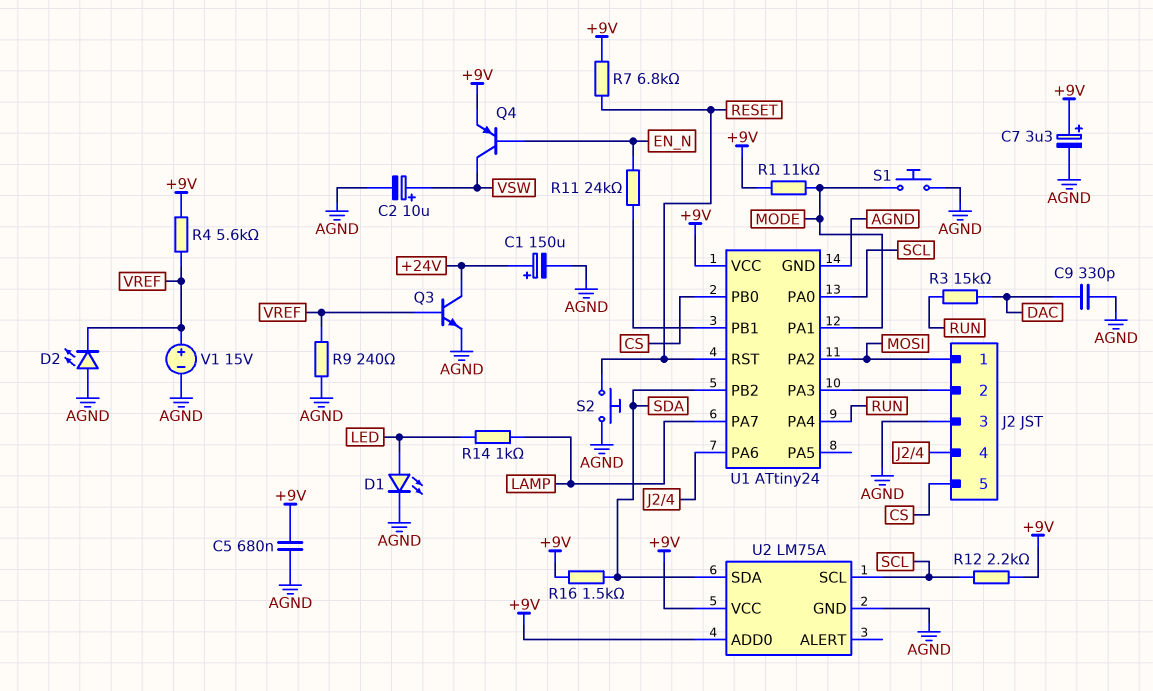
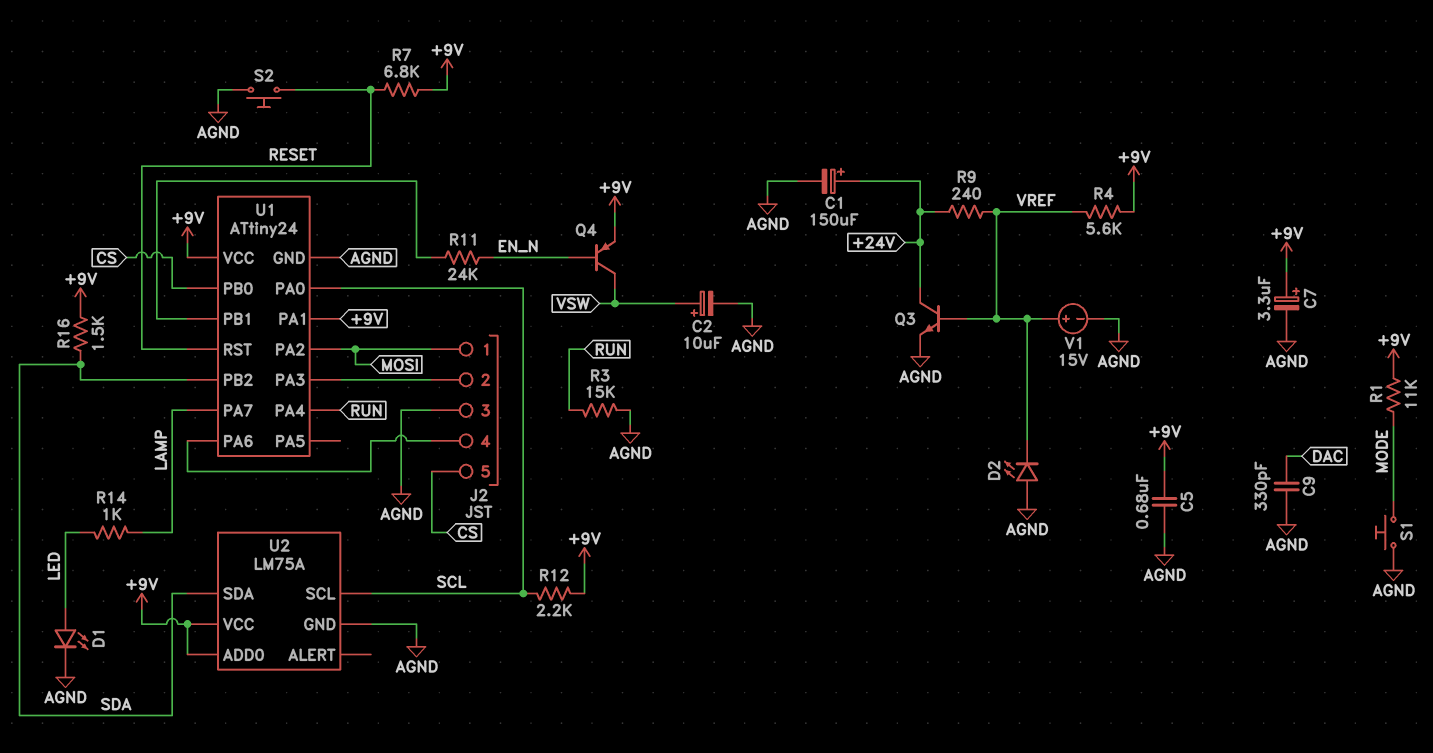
R3: 15k (DAC, RUN) -> 15k (AGND, RUN)
R9: 240 (AGND, VREF) -> 240 (+24V, VREF)
U1 pin PA1: MODE -> +9V

